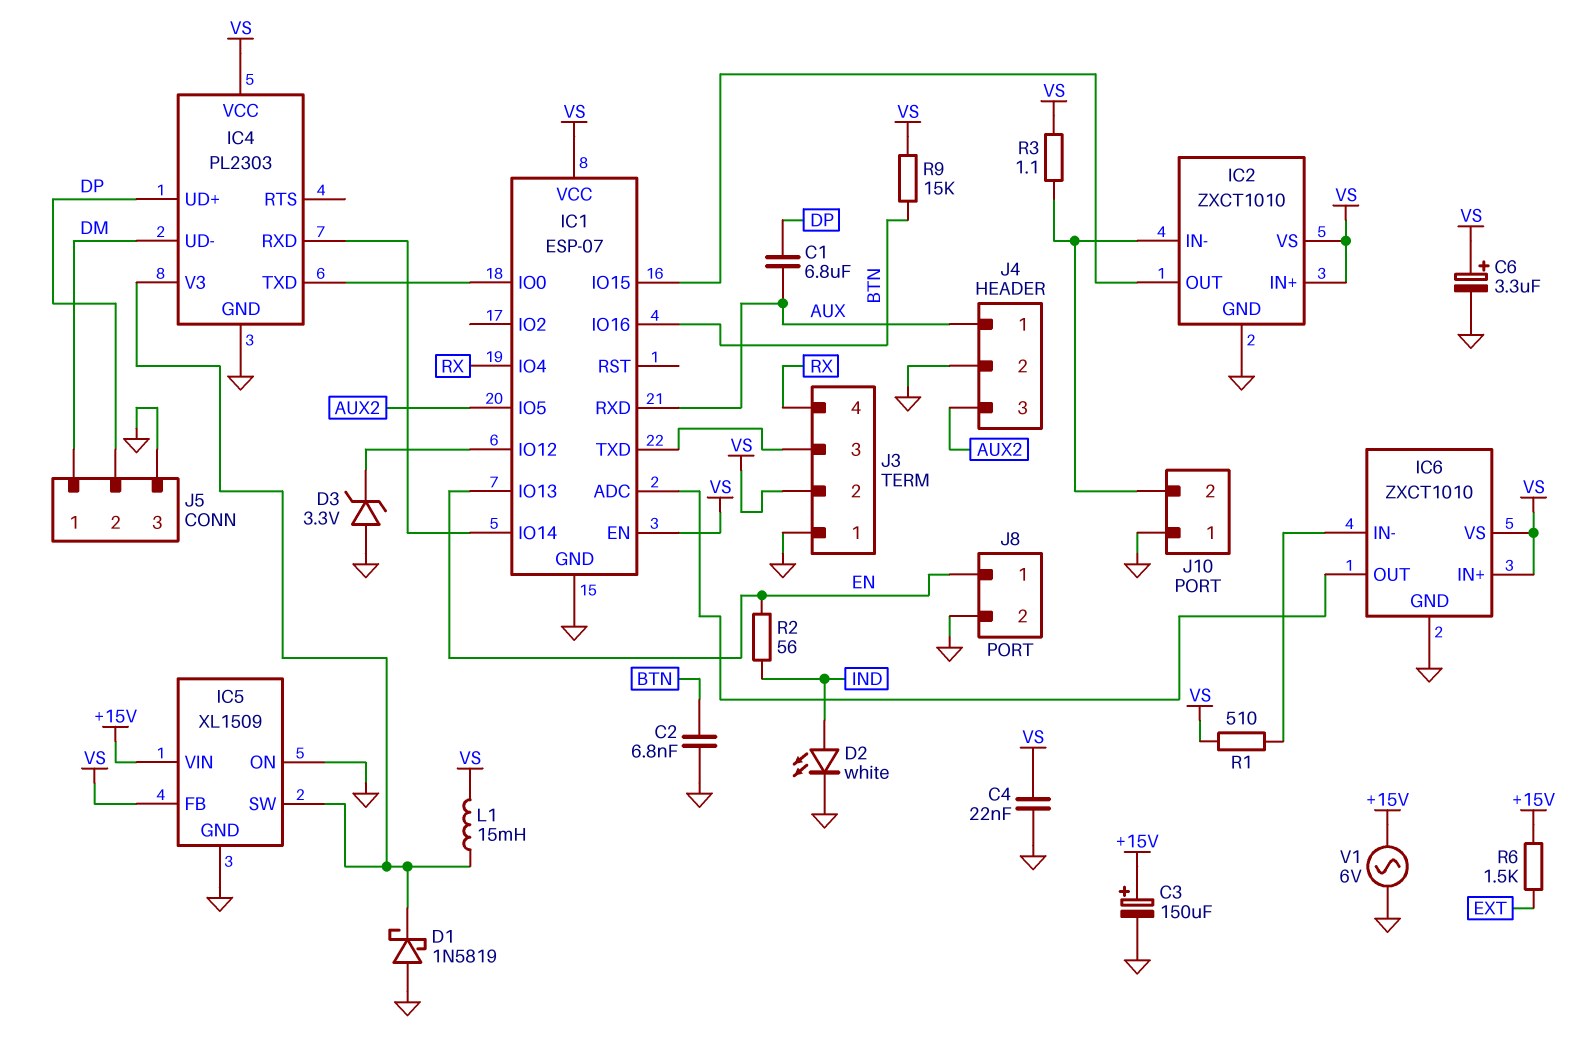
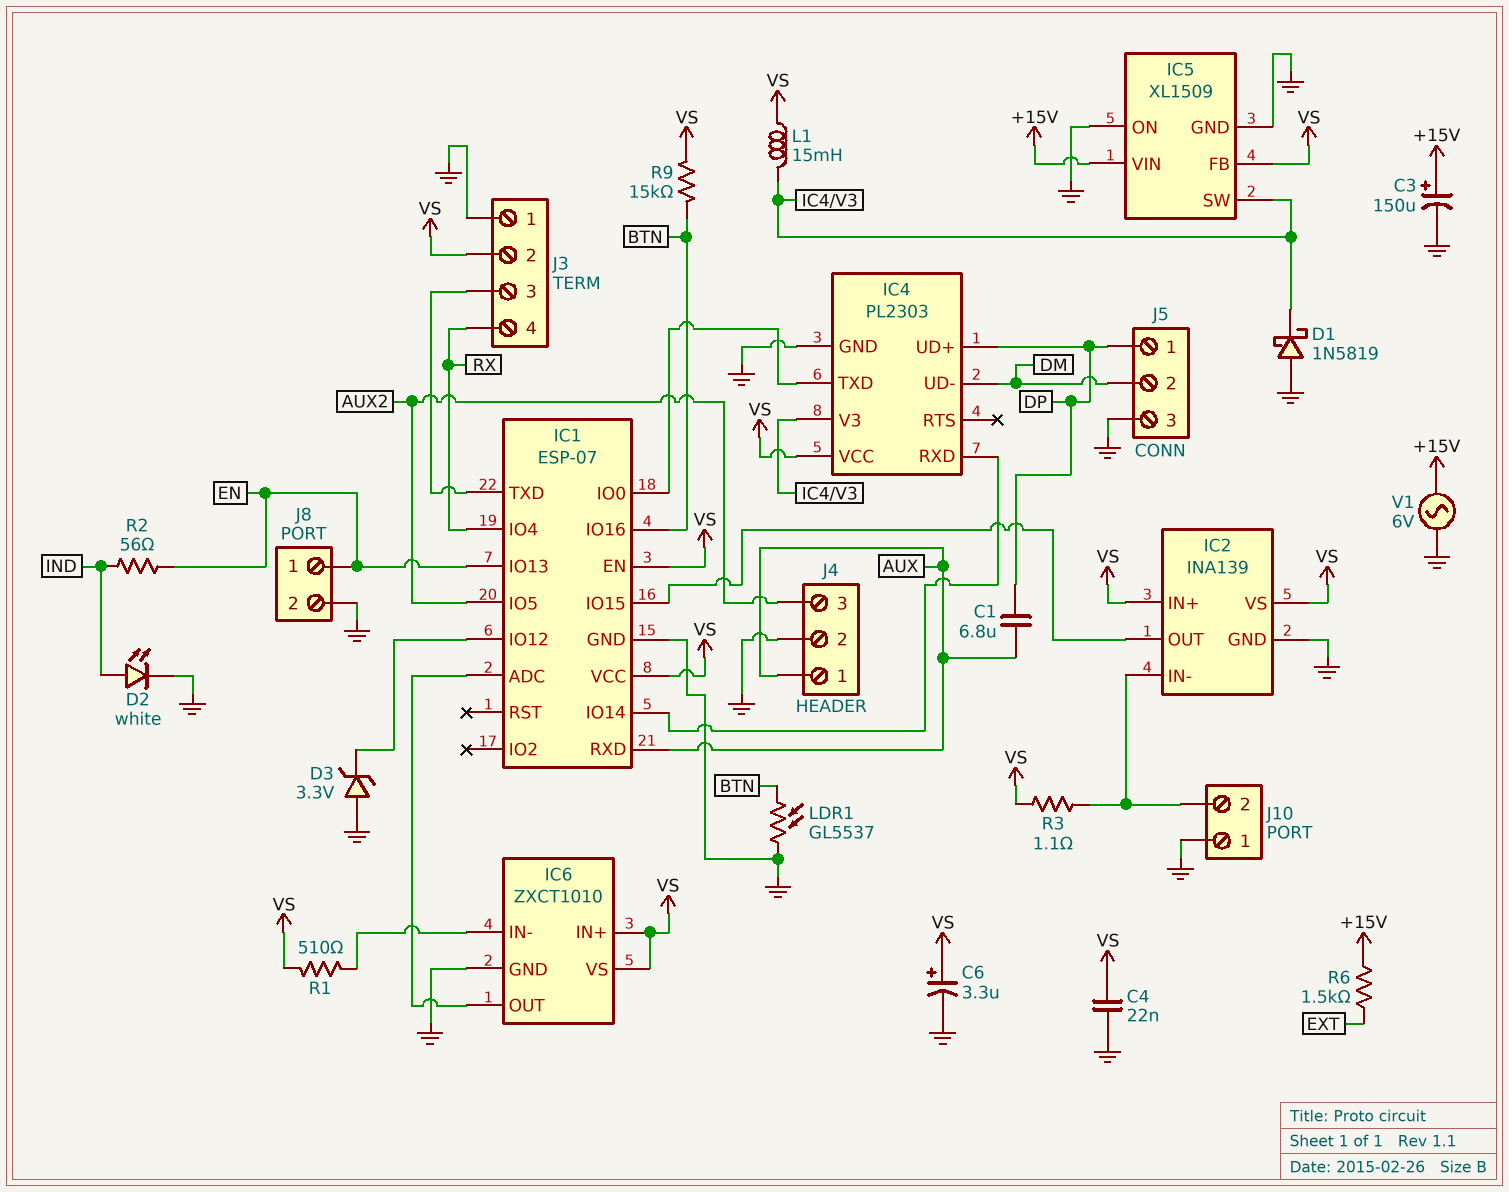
C2: 6.8nF (BTN, GND) -> none
IC2: ZXCT1010 -> INA139
J5 pin 1: DM -> DP
J5 pin 2: DP -> DM
LDR1: none -> GL5537 (BTN, GND)

